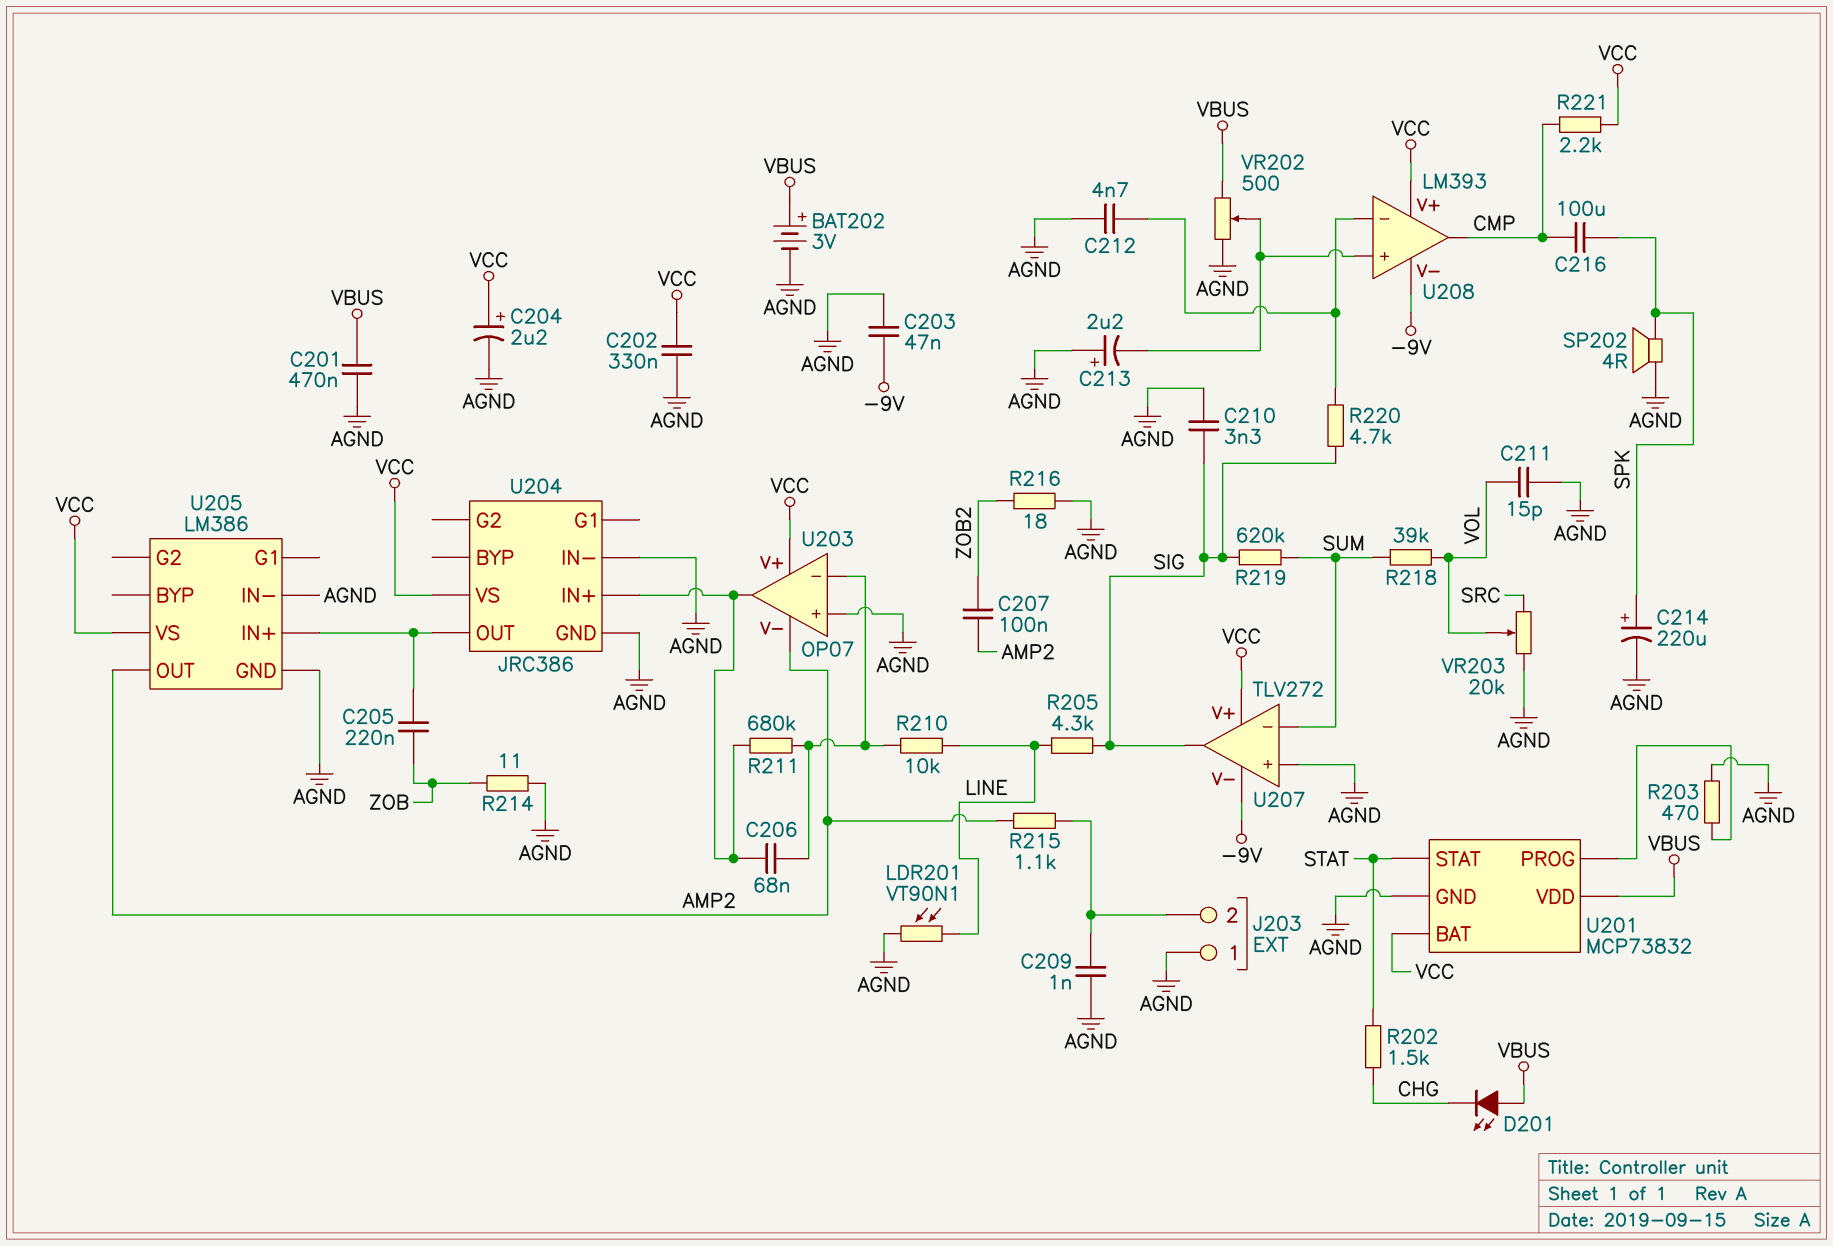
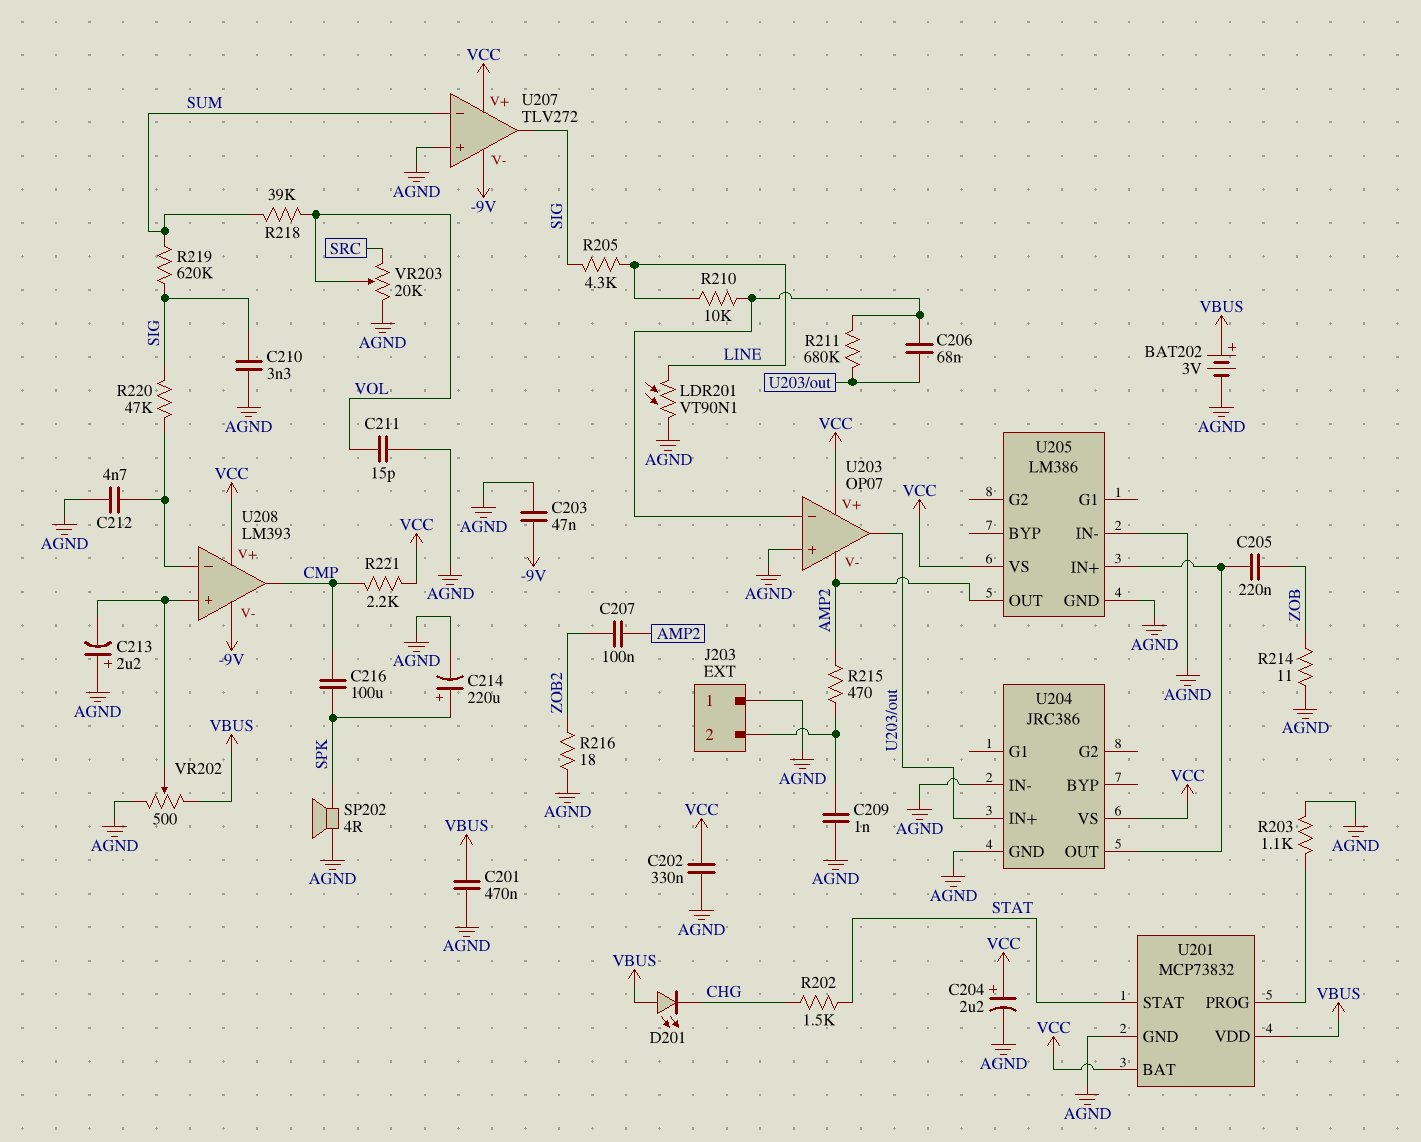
R203: 470 (AGND, U201/PROG) -> 1.1k (AGND, U201/PROG)
R215: 1.1k (AMP2, J203/2) -> 470 (AMP2, J203/2)
R220: 4.7k (SIG, U208/in-) -> 47k (SIG, U208/in-)

